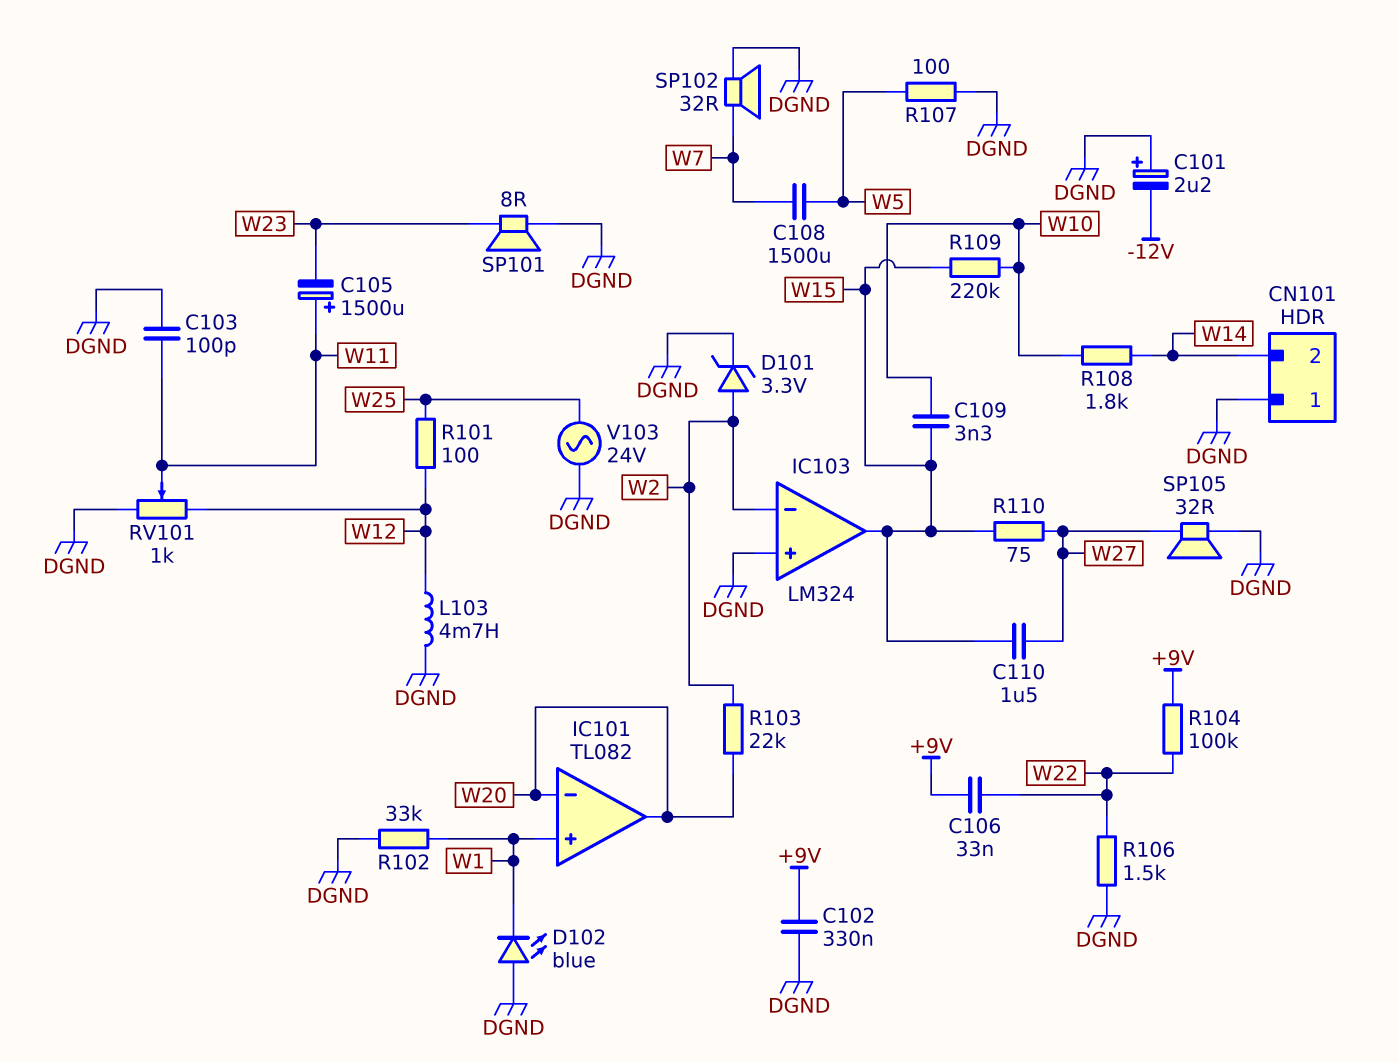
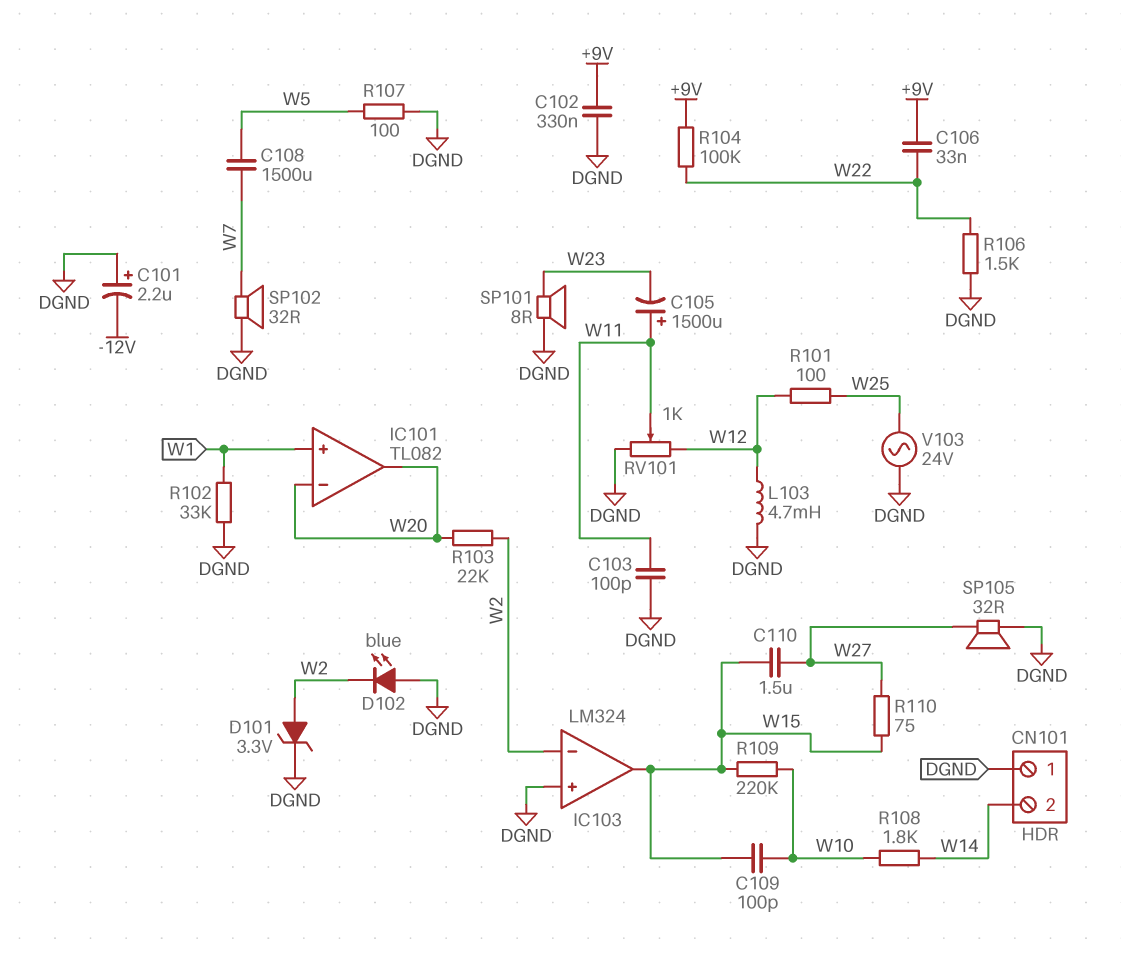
C109: 3.3nF (W10, W15) -> 100pF (W10, W15)
D102: LED blue (A DGND, K W1) -> LED blue (A DGND, K W2)

